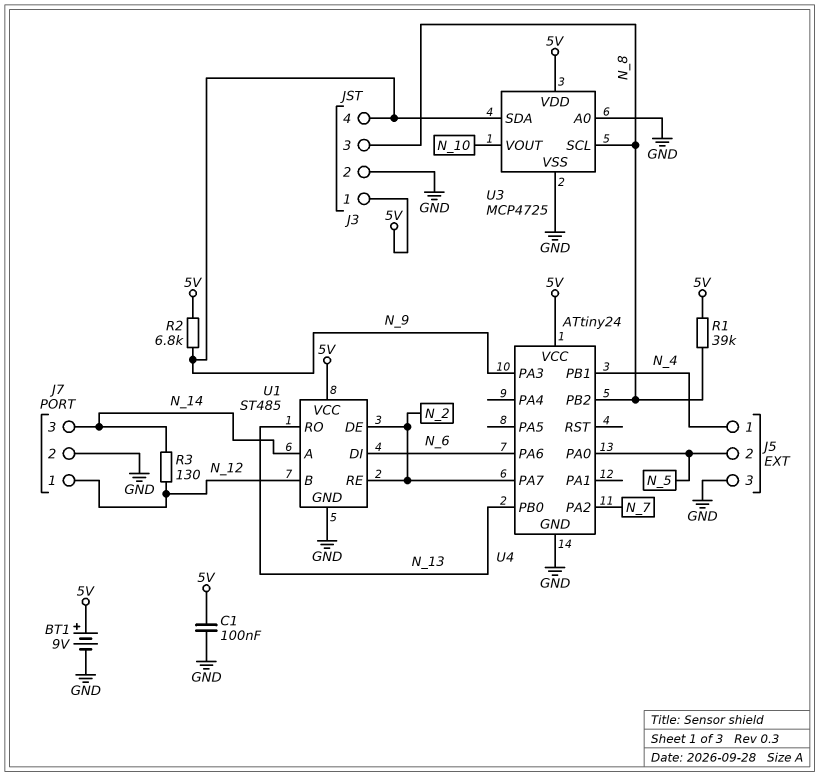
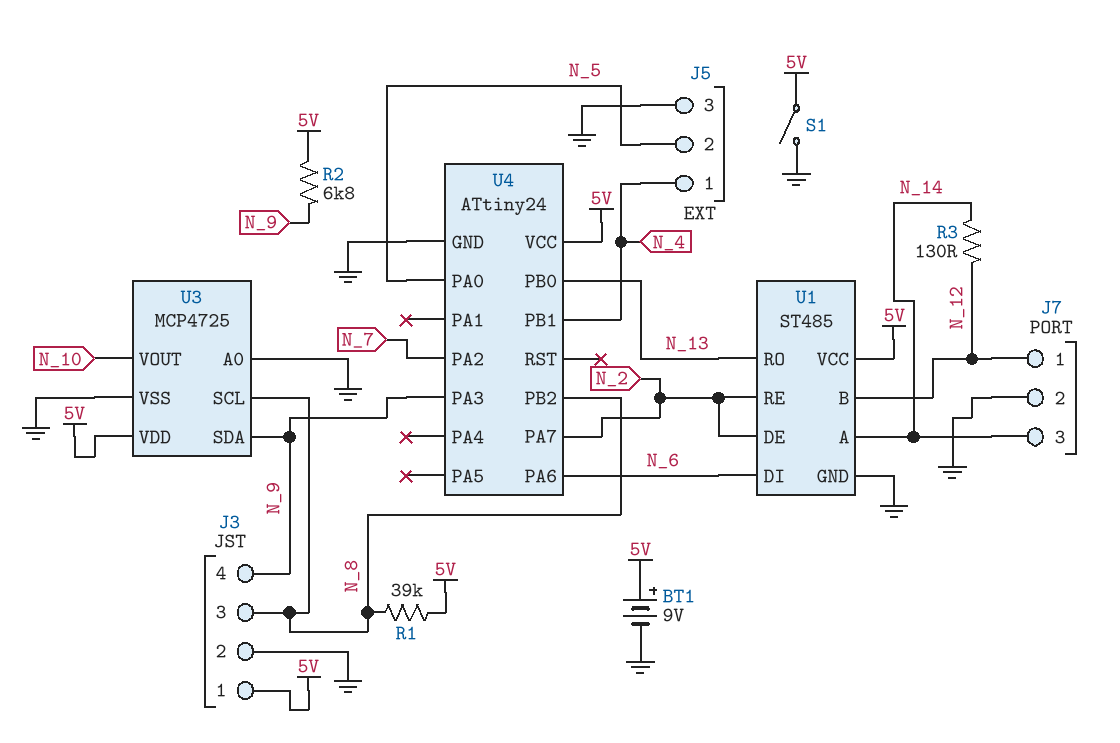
C1: 100nF (5V, GND) -> none
S1: none -> switch (5V, GND)

